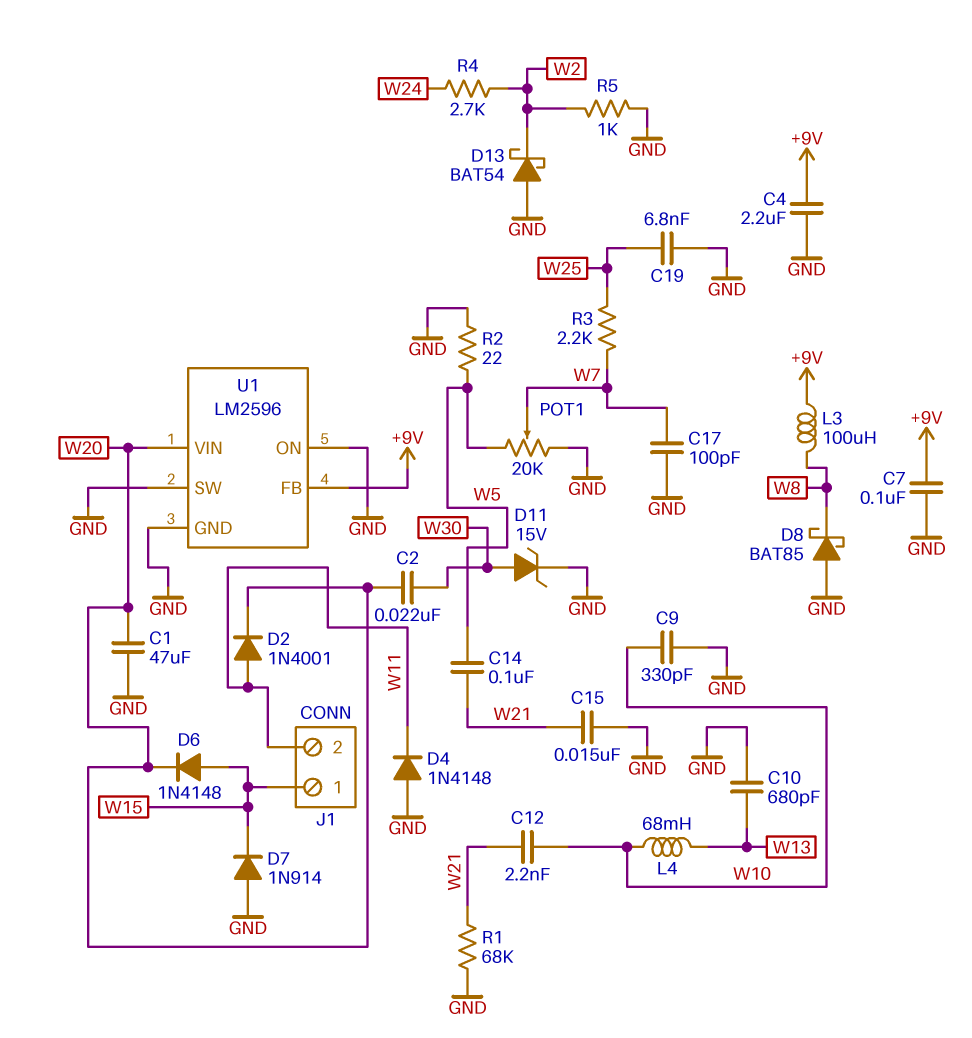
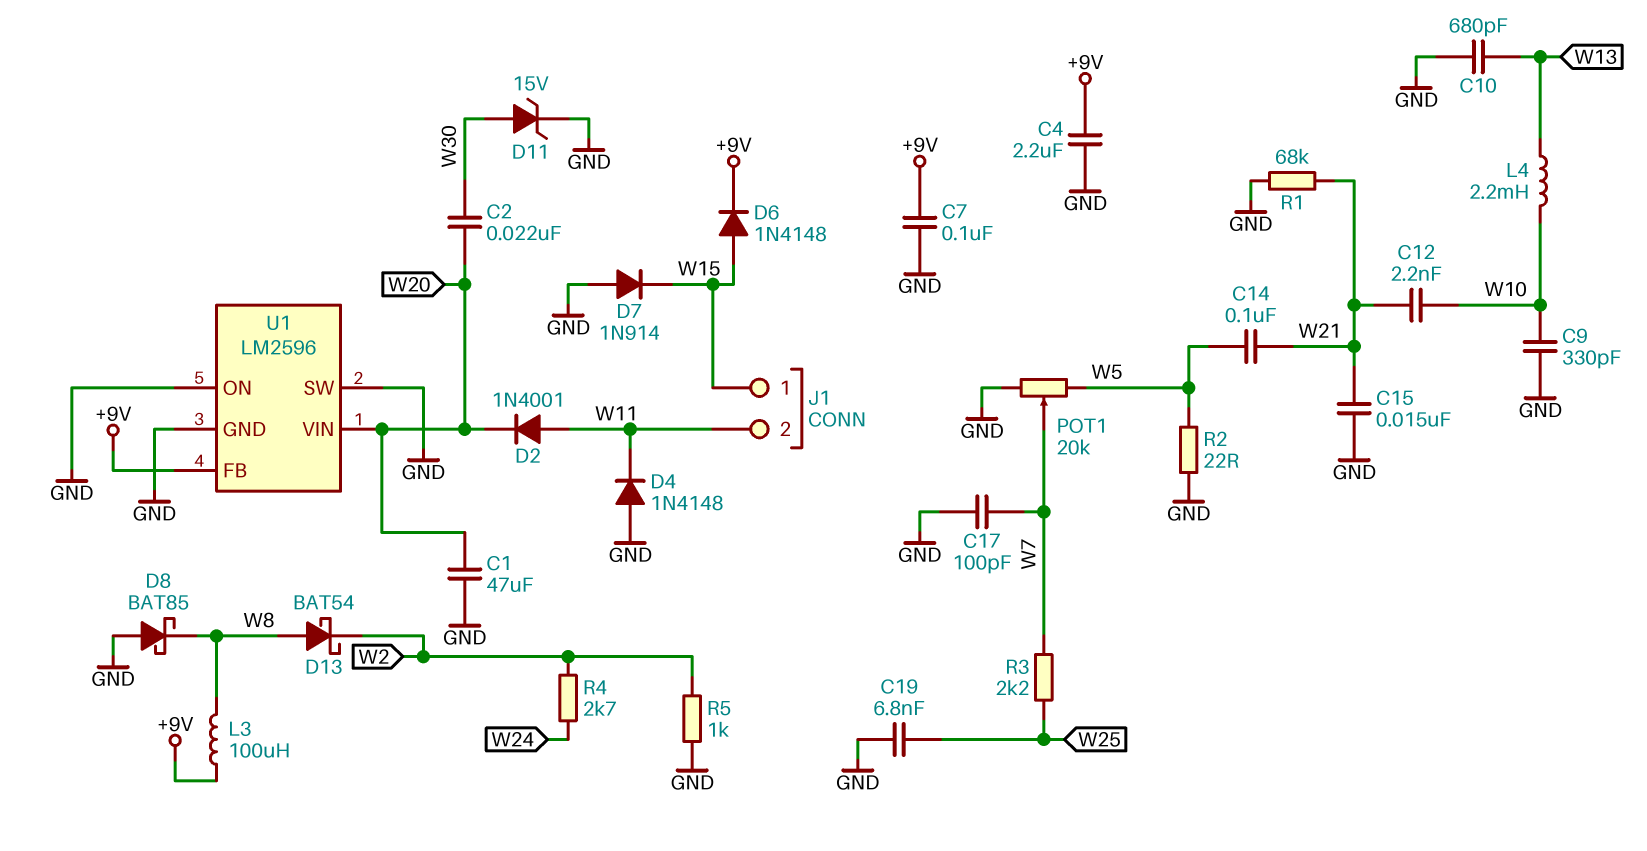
D6: diode 1N4148 (A W15, K W20) -> diode 1N4148 (A W15, K +9V)
D13: schottky BAT54 (A GND, K W2) -> schottky BAT54 (A W8, K W2)
L4: 68mH (W10, W13) -> 2.2mH (W10, W13)

